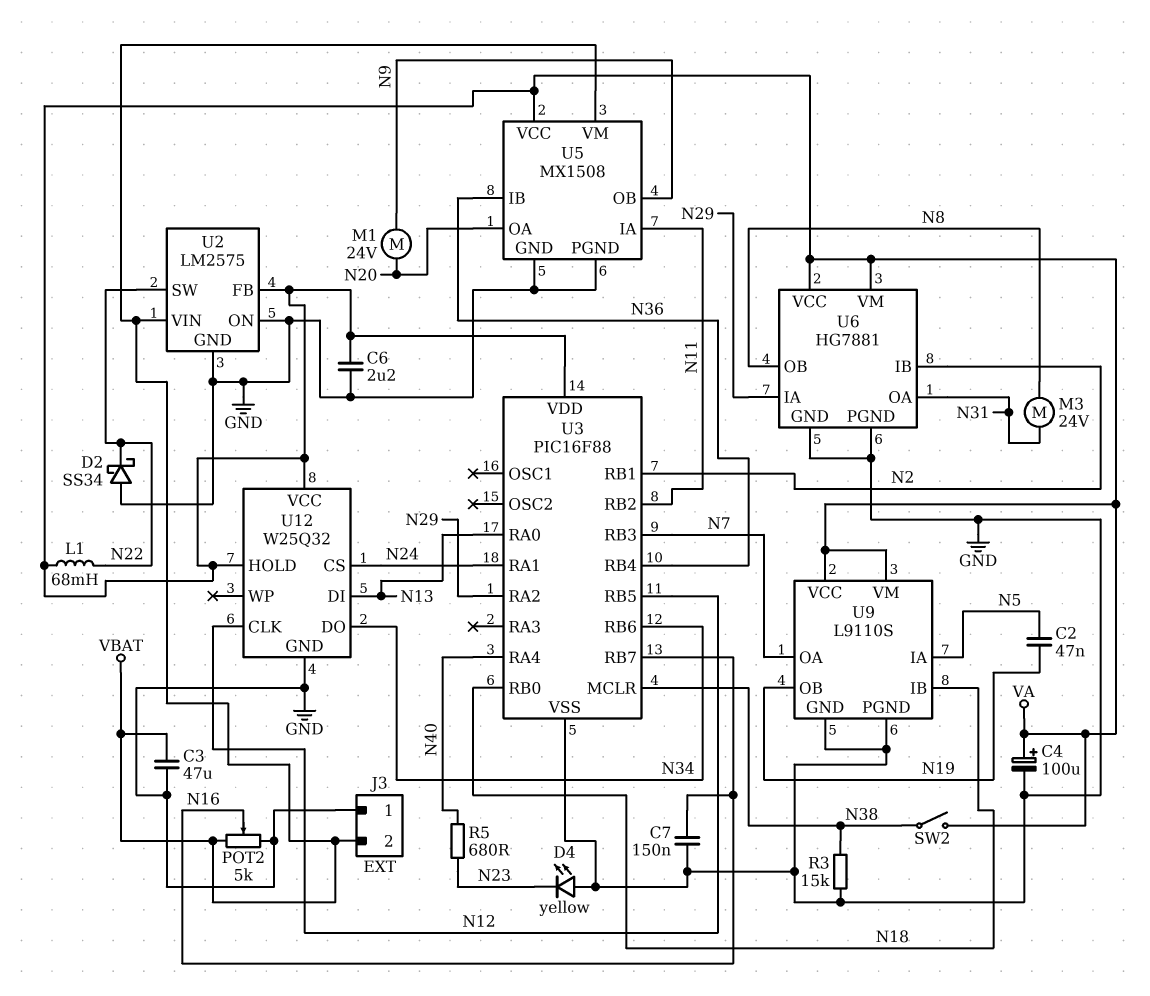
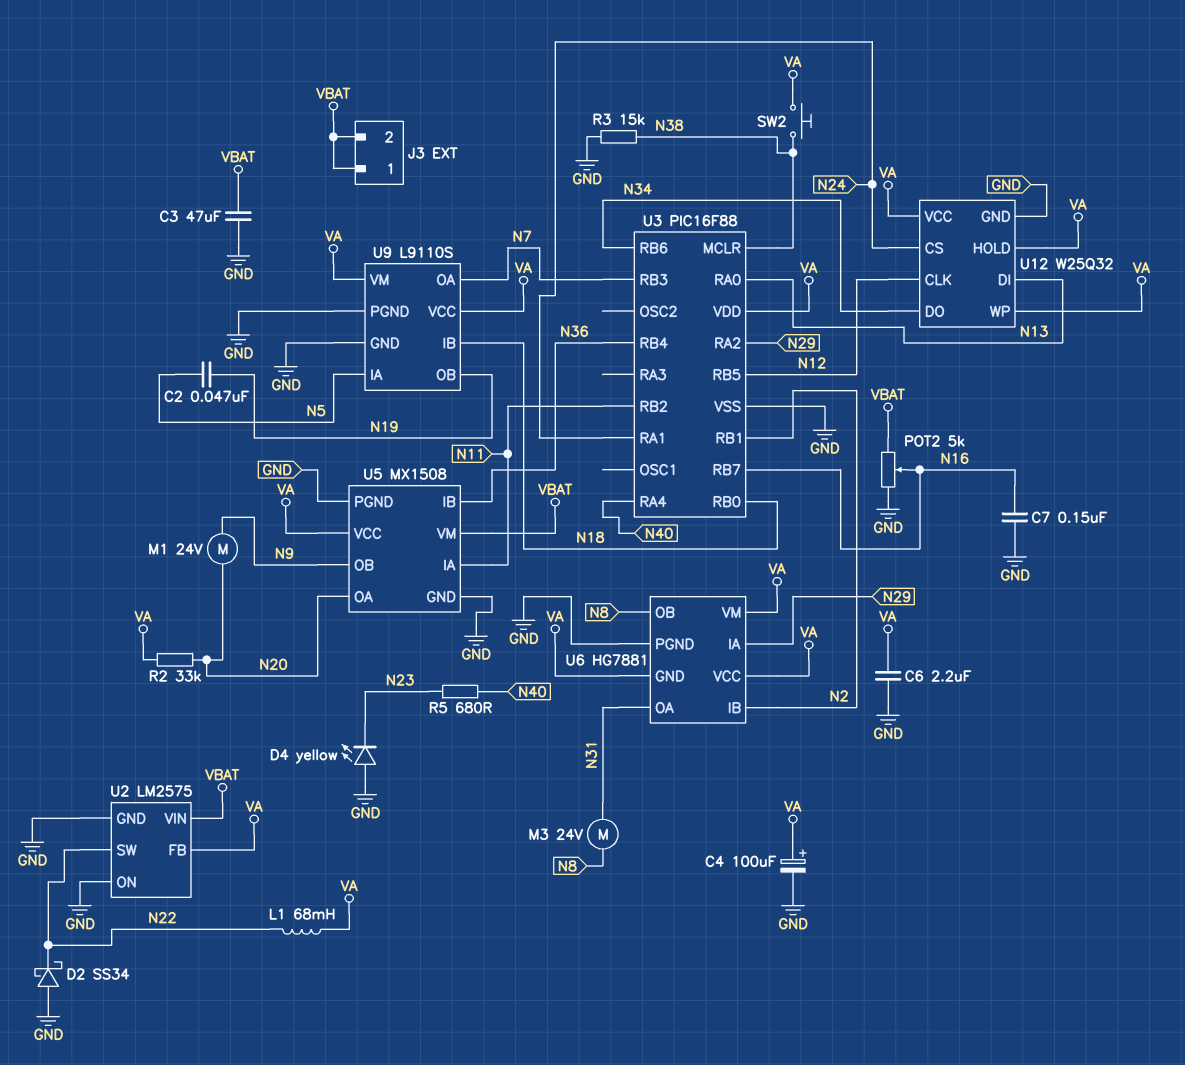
J3 pin 1: GND -> VBAT
R2: none -> 33k (N20, VA)
SW2: switch (N38, VA) -> button (N38, VA)
U6 pin GND: GND -> VA
U12 pin WP: none -> VA

